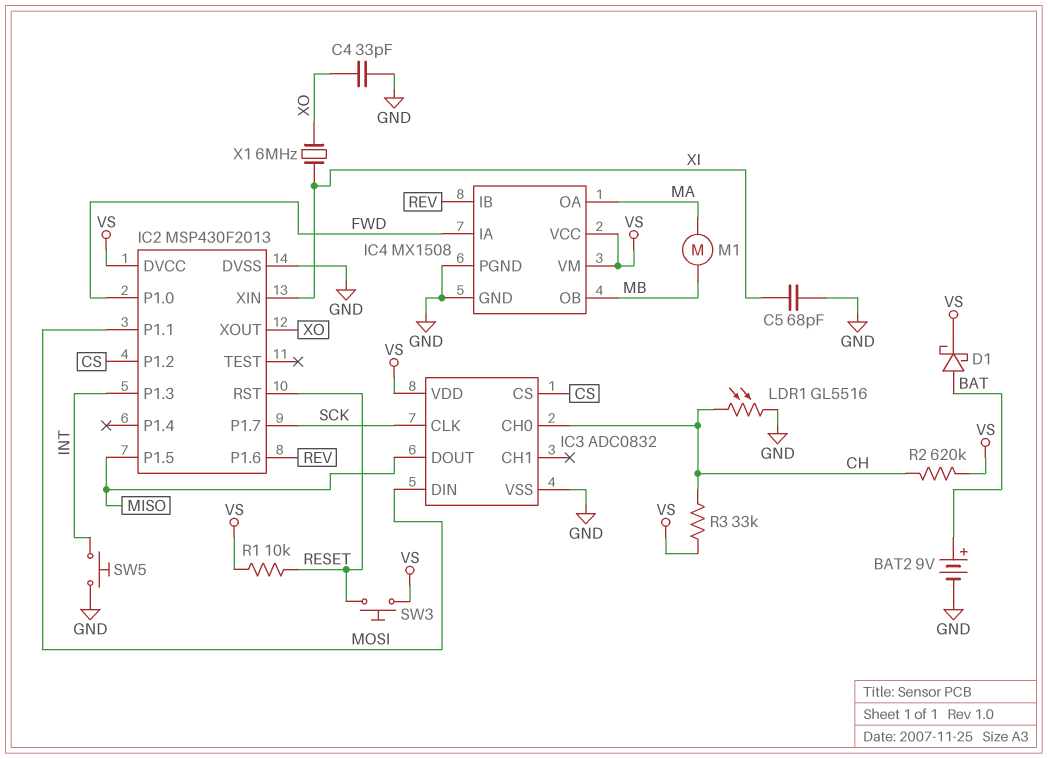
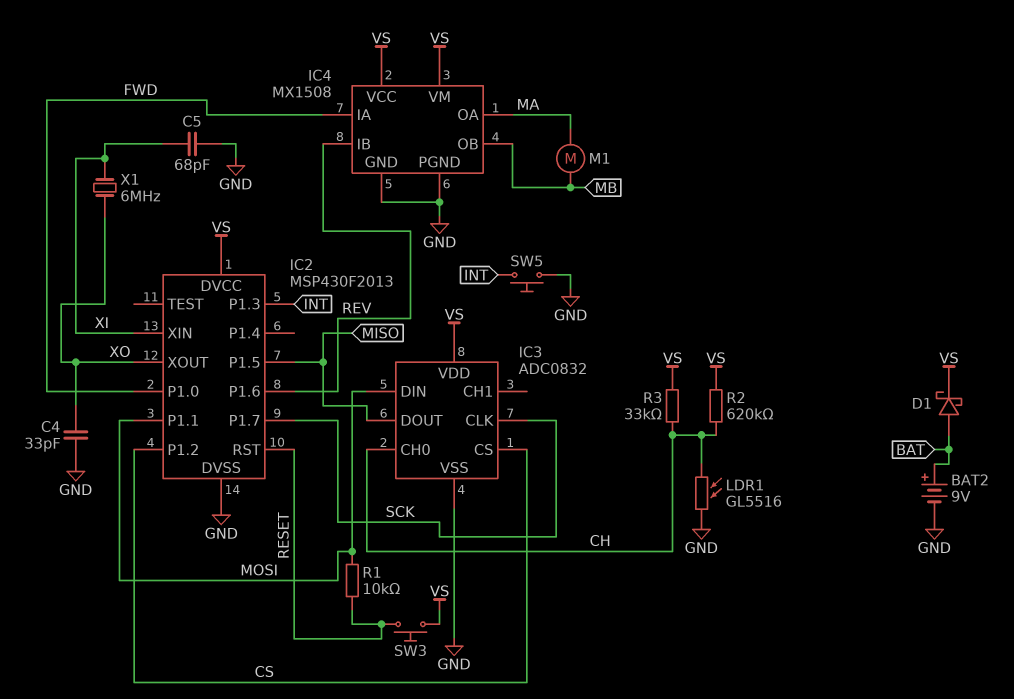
R1: 10k (RESET, VS) -> 10k (MOSI, RESET)

